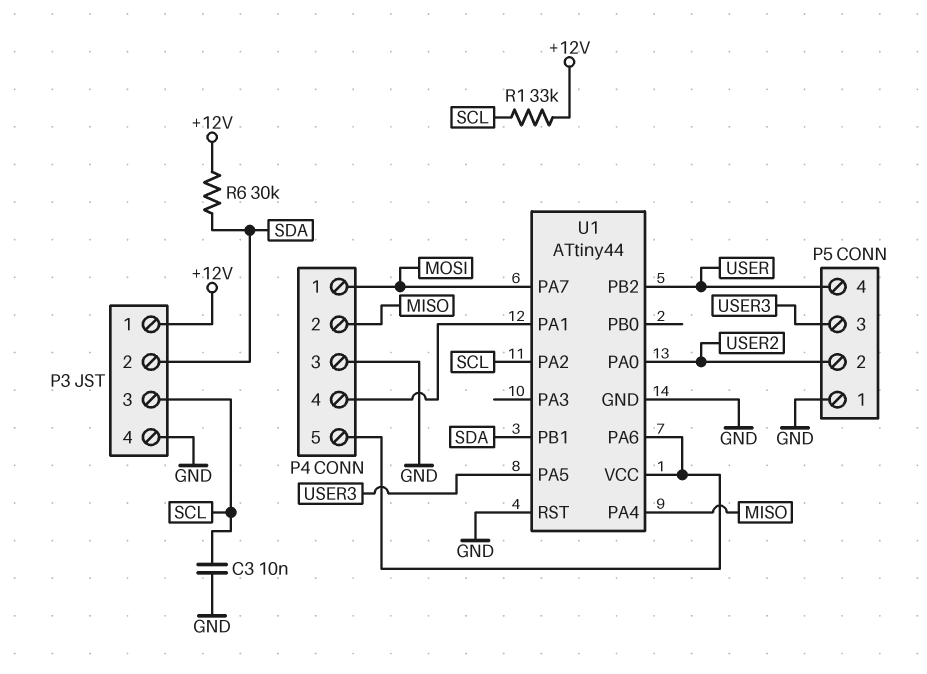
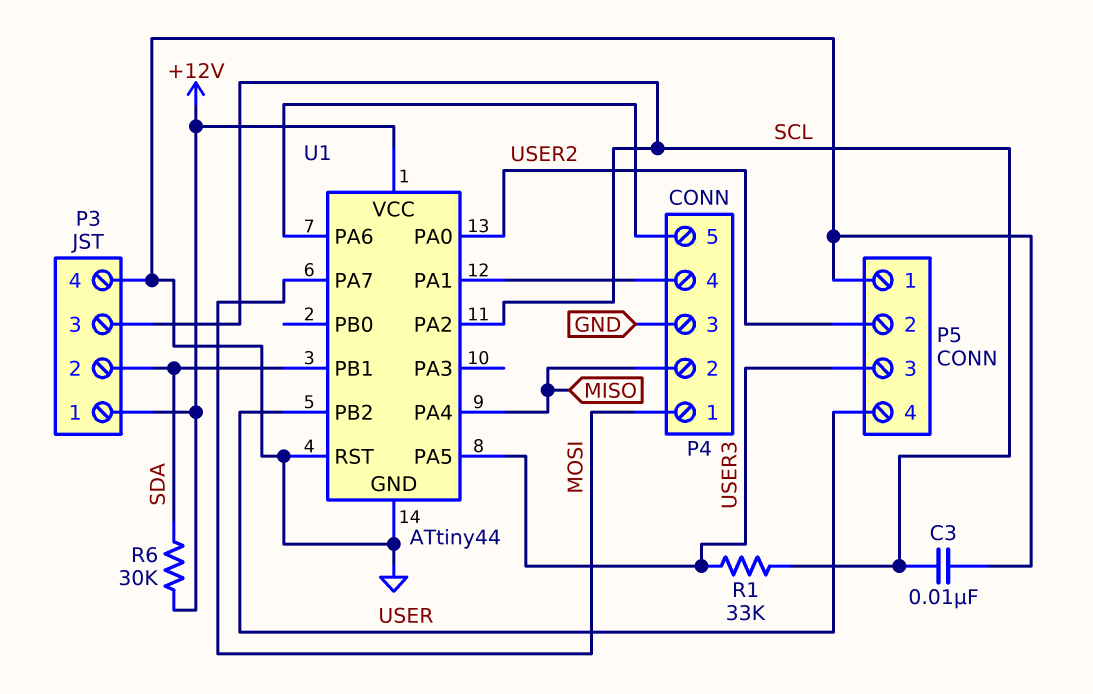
R1: 33k (+12V, SCL) -> 33k (SCL, USER3)
U1 pin VCC: P4/5 -> +12V

